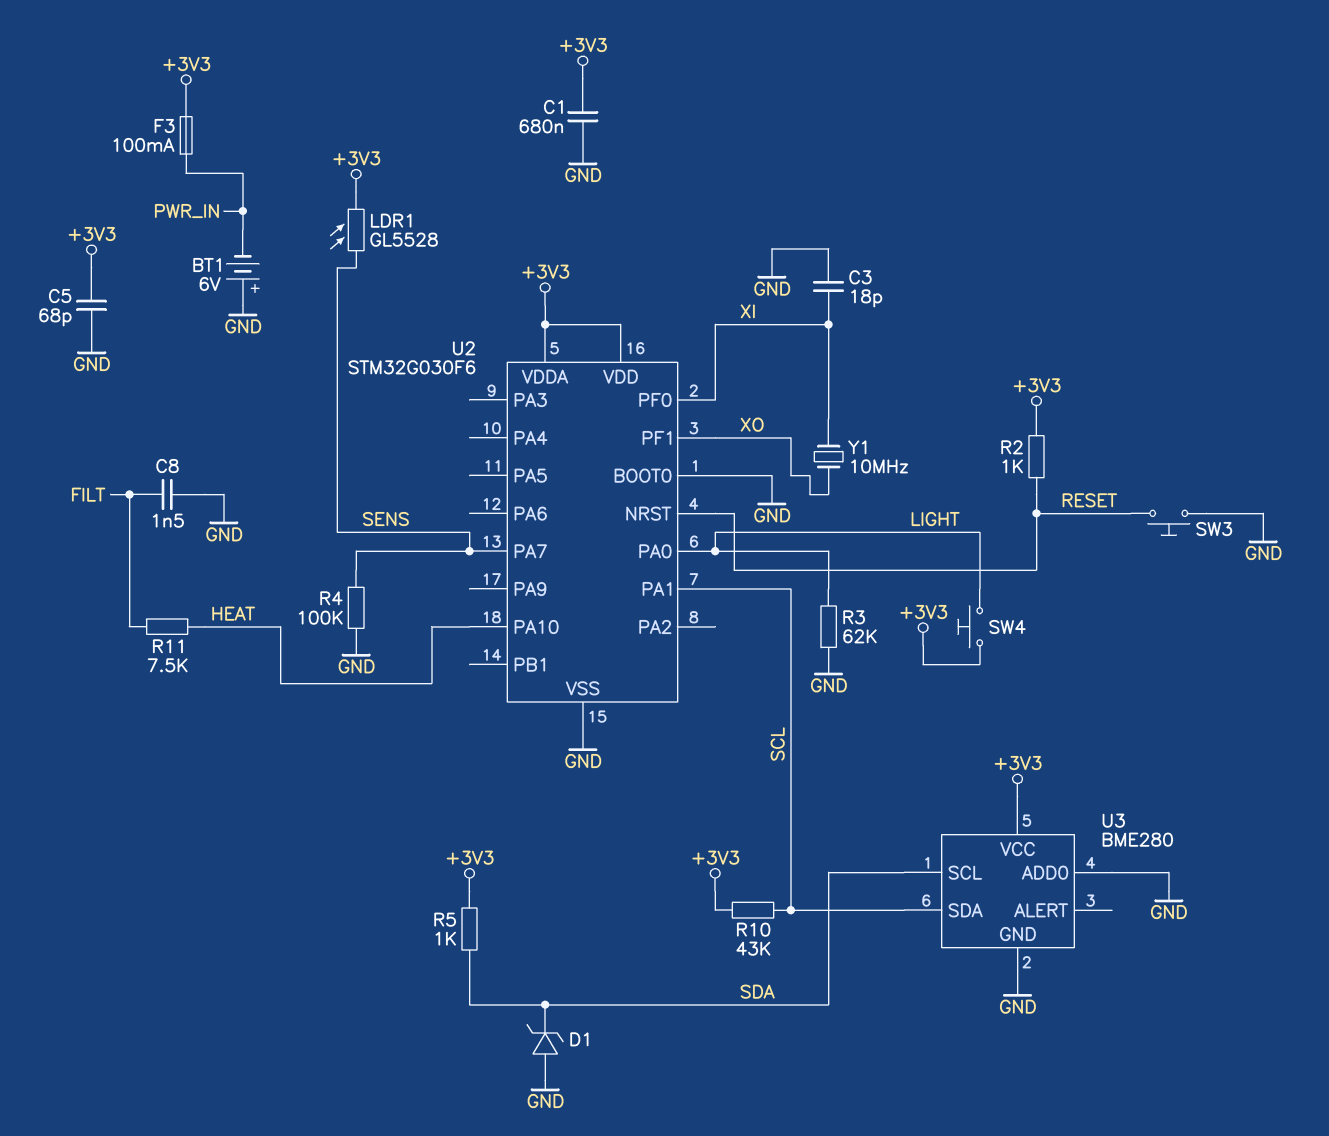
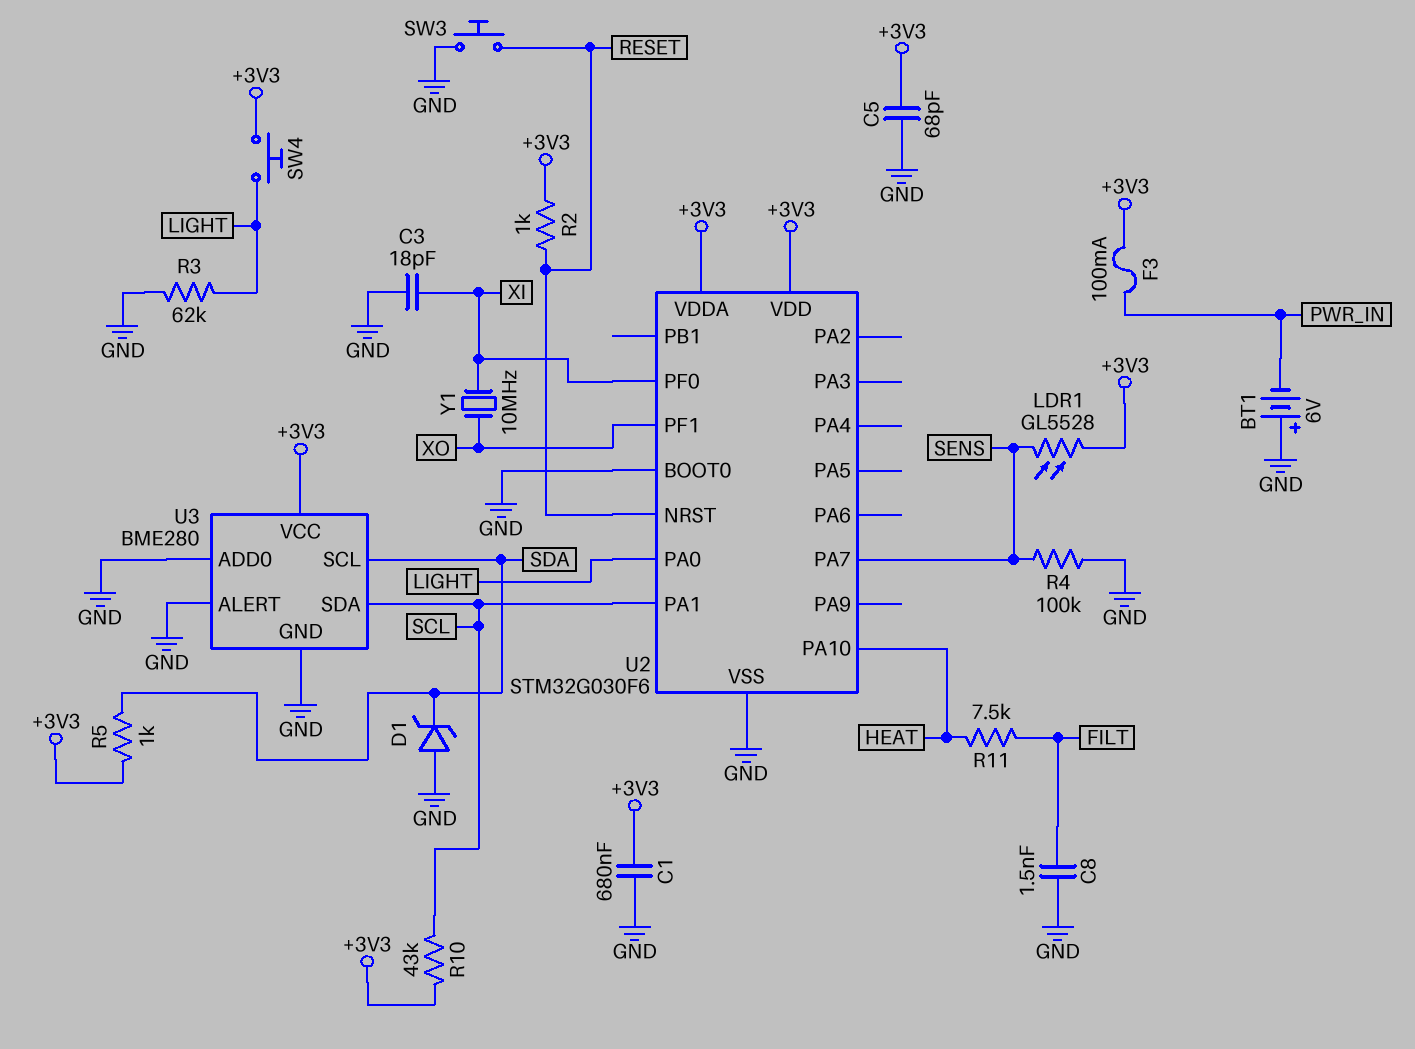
U3 pin ALERT: none -> GND

